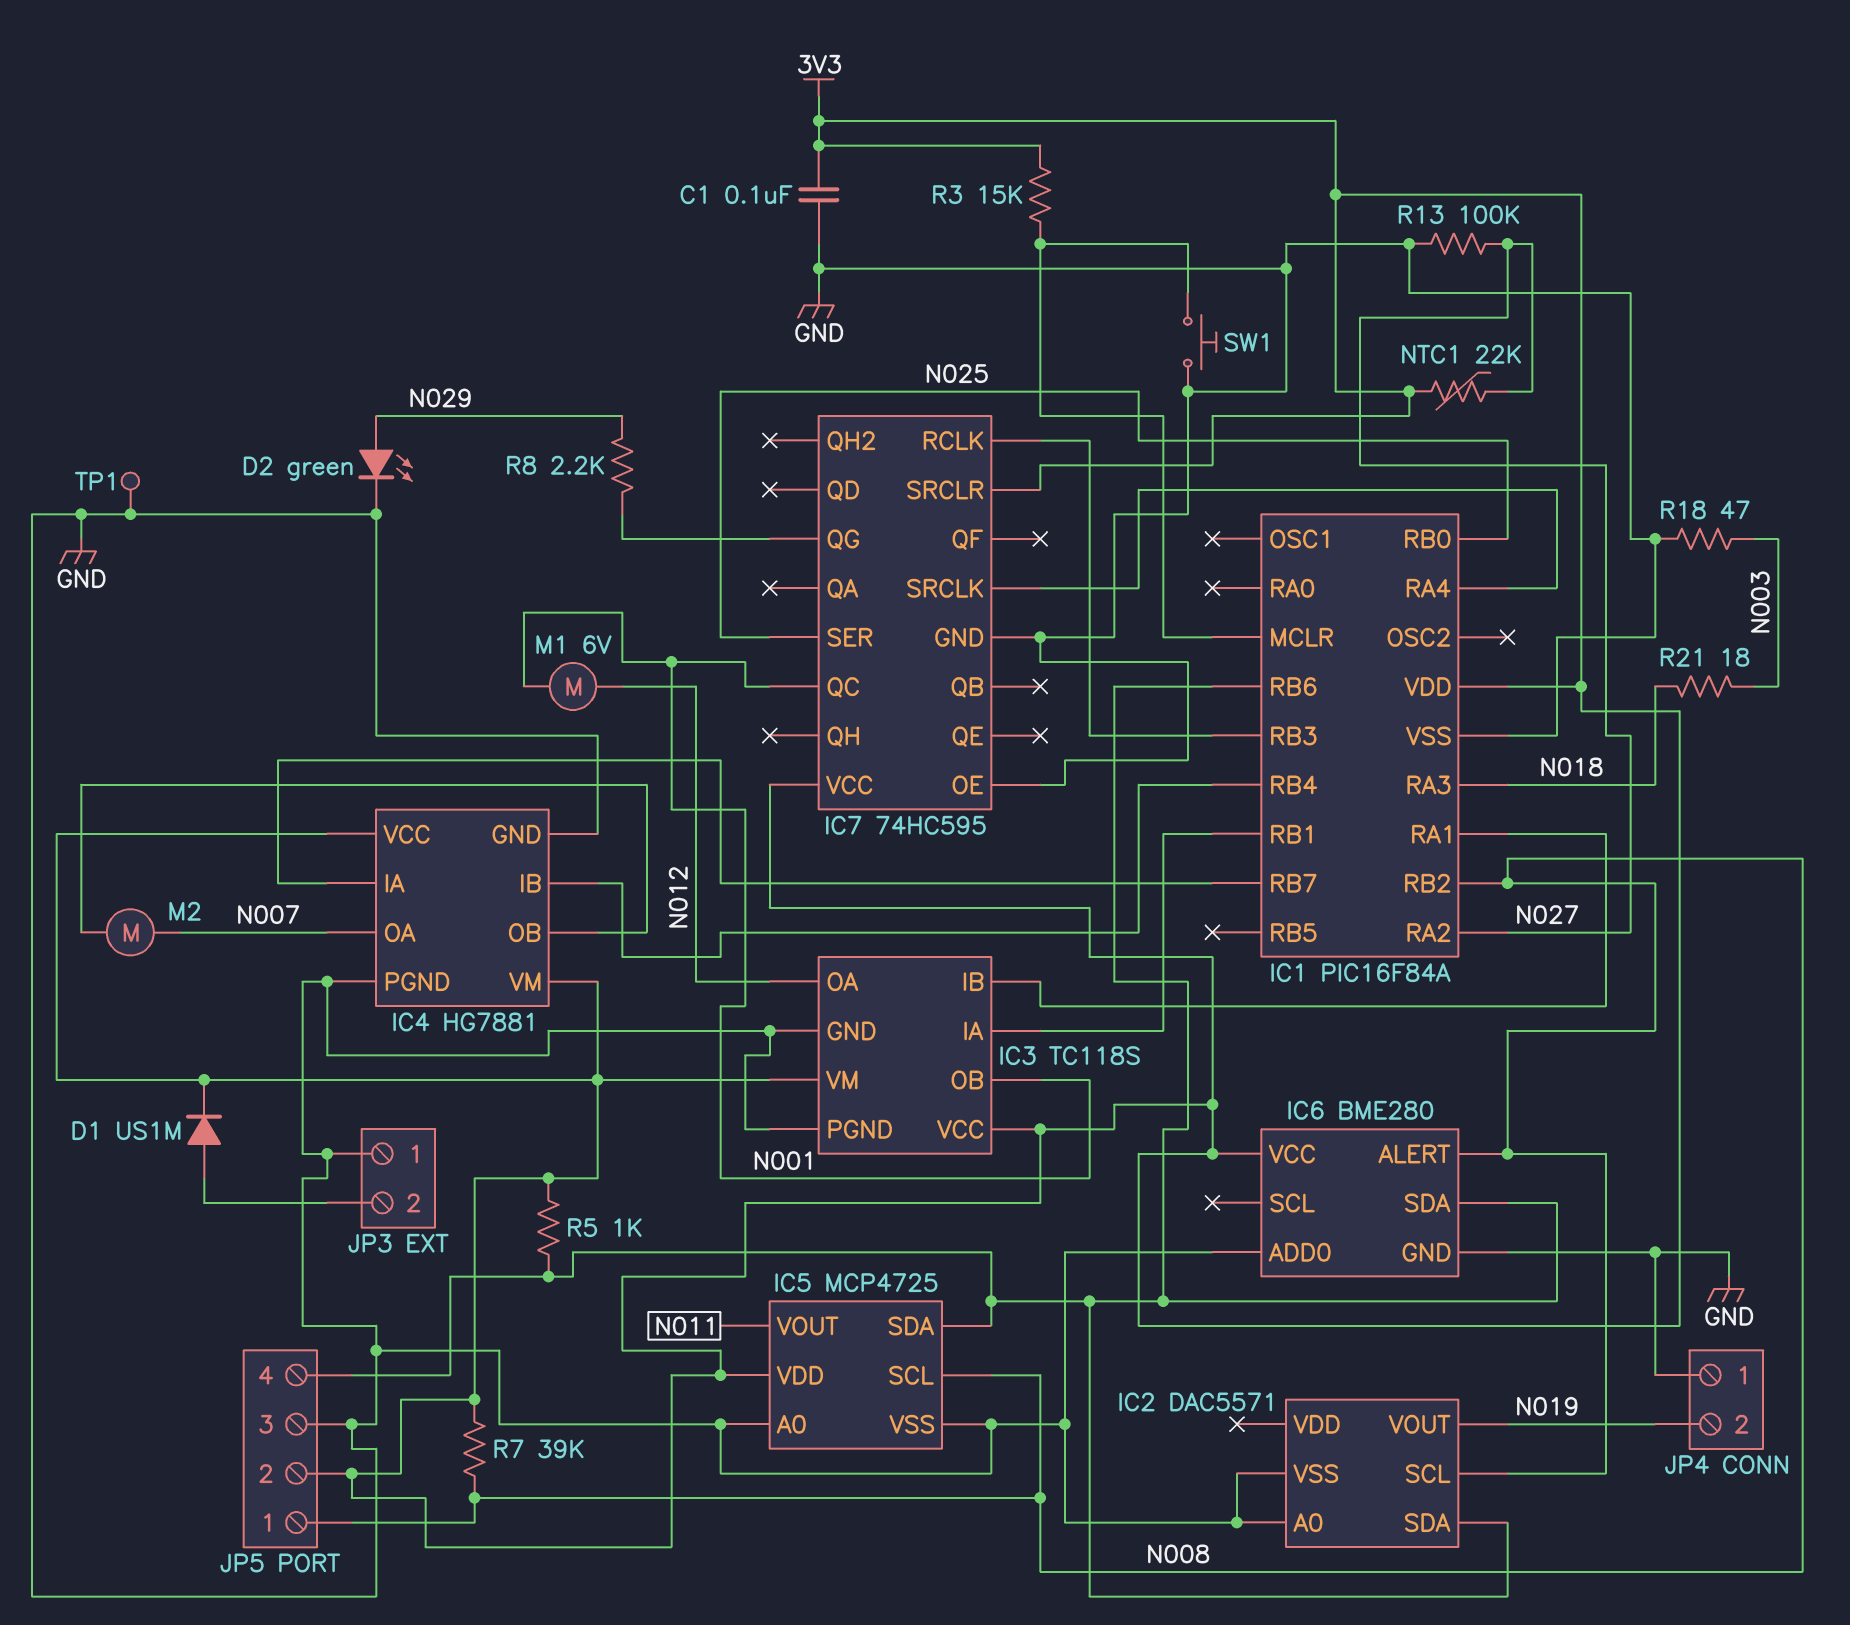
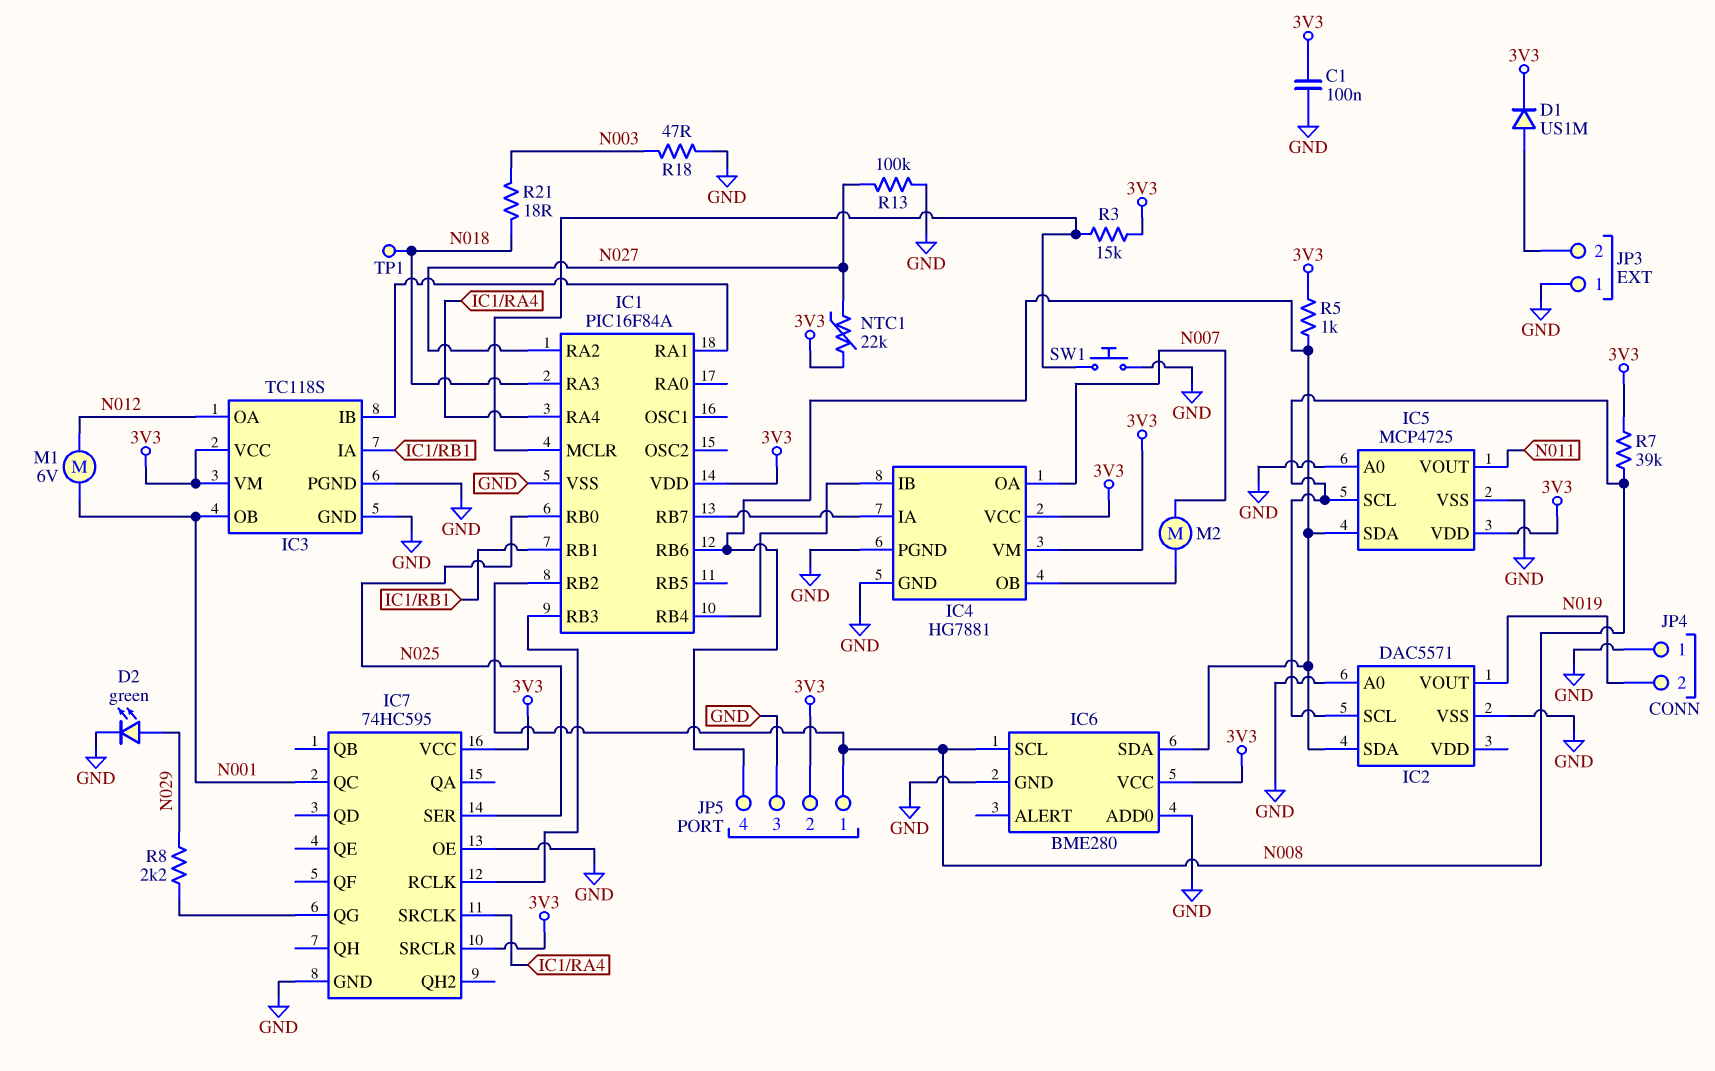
IC6 pin ALERT: N008 -> none
IC6 pin SCL: none -> N008
TP1: test point (GND) -> test point (N018)

